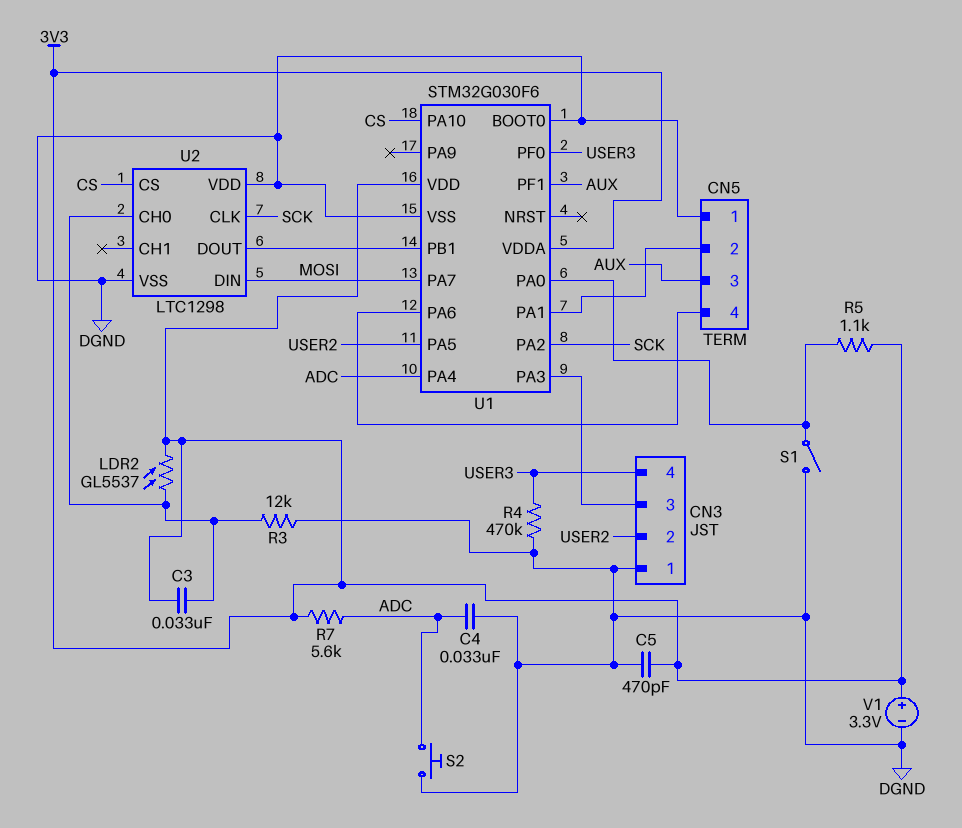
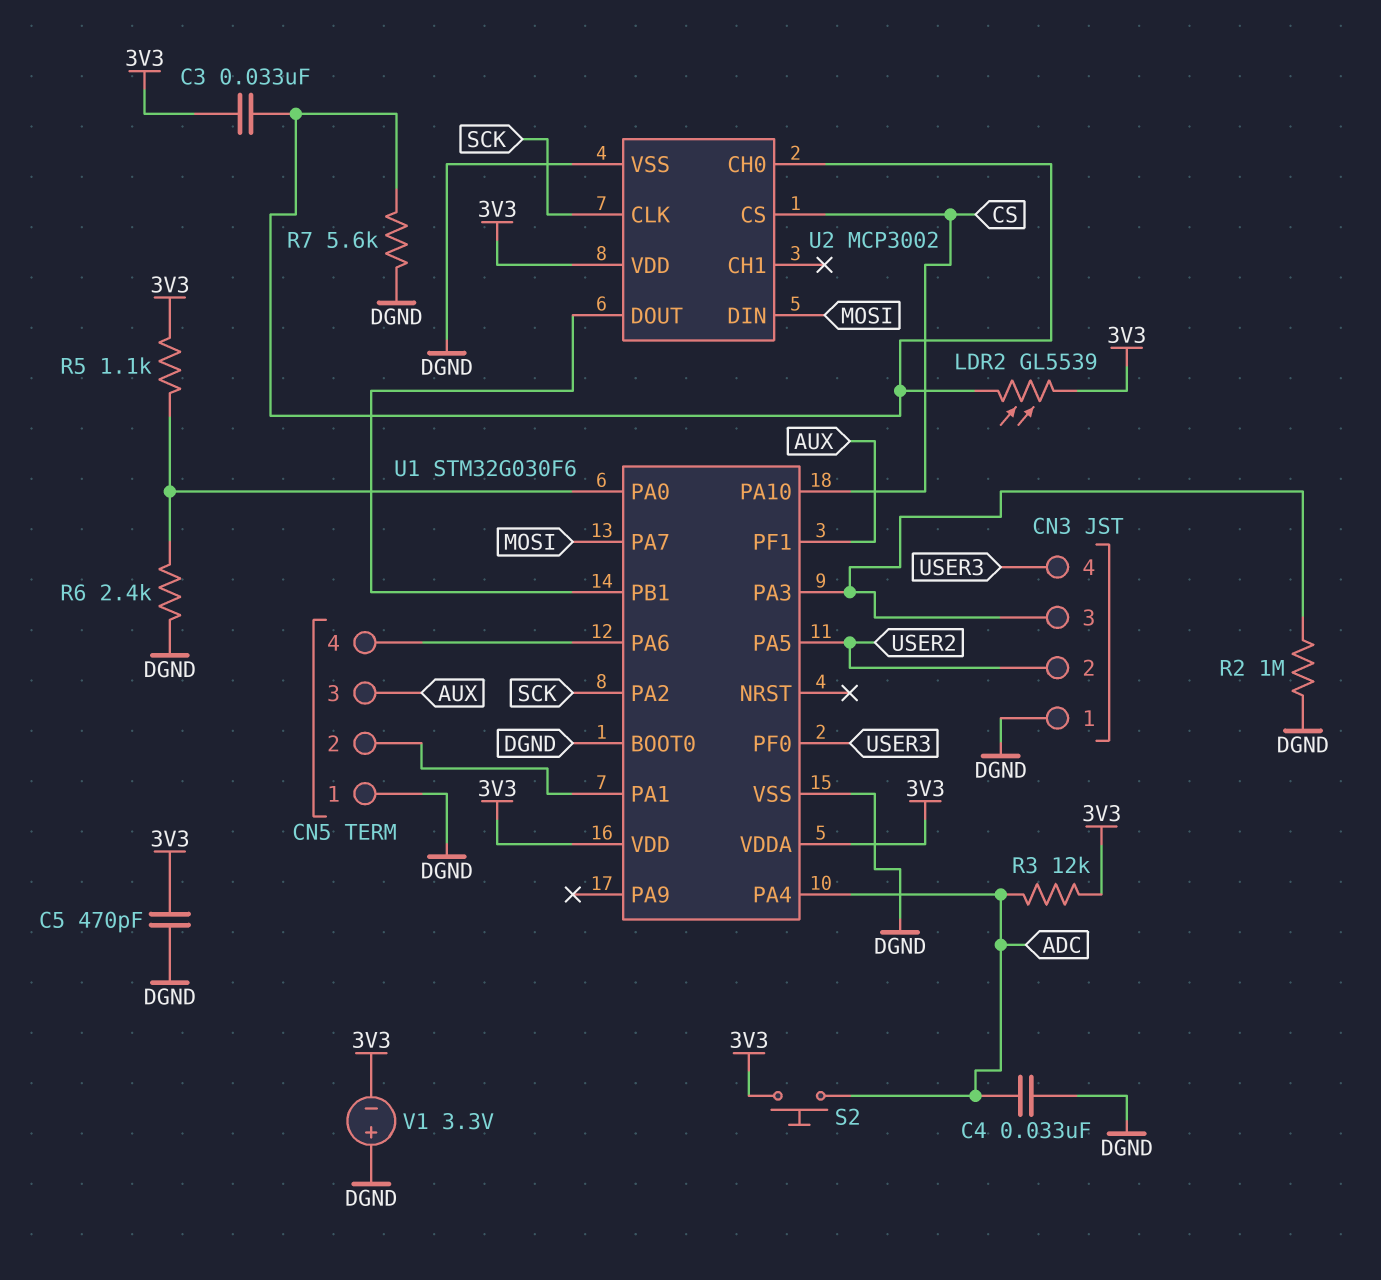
LDR2: GL5537 (3V3, U2/CH0) -> GL5539 (3V3, U2/CH0)
R2: none -> 1M (CN3/3, DGND)
R3: 12k (DGND, U2/CH0) -> 12k (3V3, ADC)
R4: 470k (DGND, USER3) -> none
R6: none -> 2.4k (DGND, U1/PA0)
R7: 5.6k (3V3, ADC) -> 5.6k (DGND, U2/CH0)
S1: switch (DGND, U1/PA0) -> none
S2: button (ADC, DGND) -> button (3V3, ADC)
U2: LTC1298 -> MCP3002
U2 pin VDD: DGND -> 3V3
V1: 3.3V (plus 3V3, minus DGND) -> 3.3V (plus DGND, minus 3V3)

